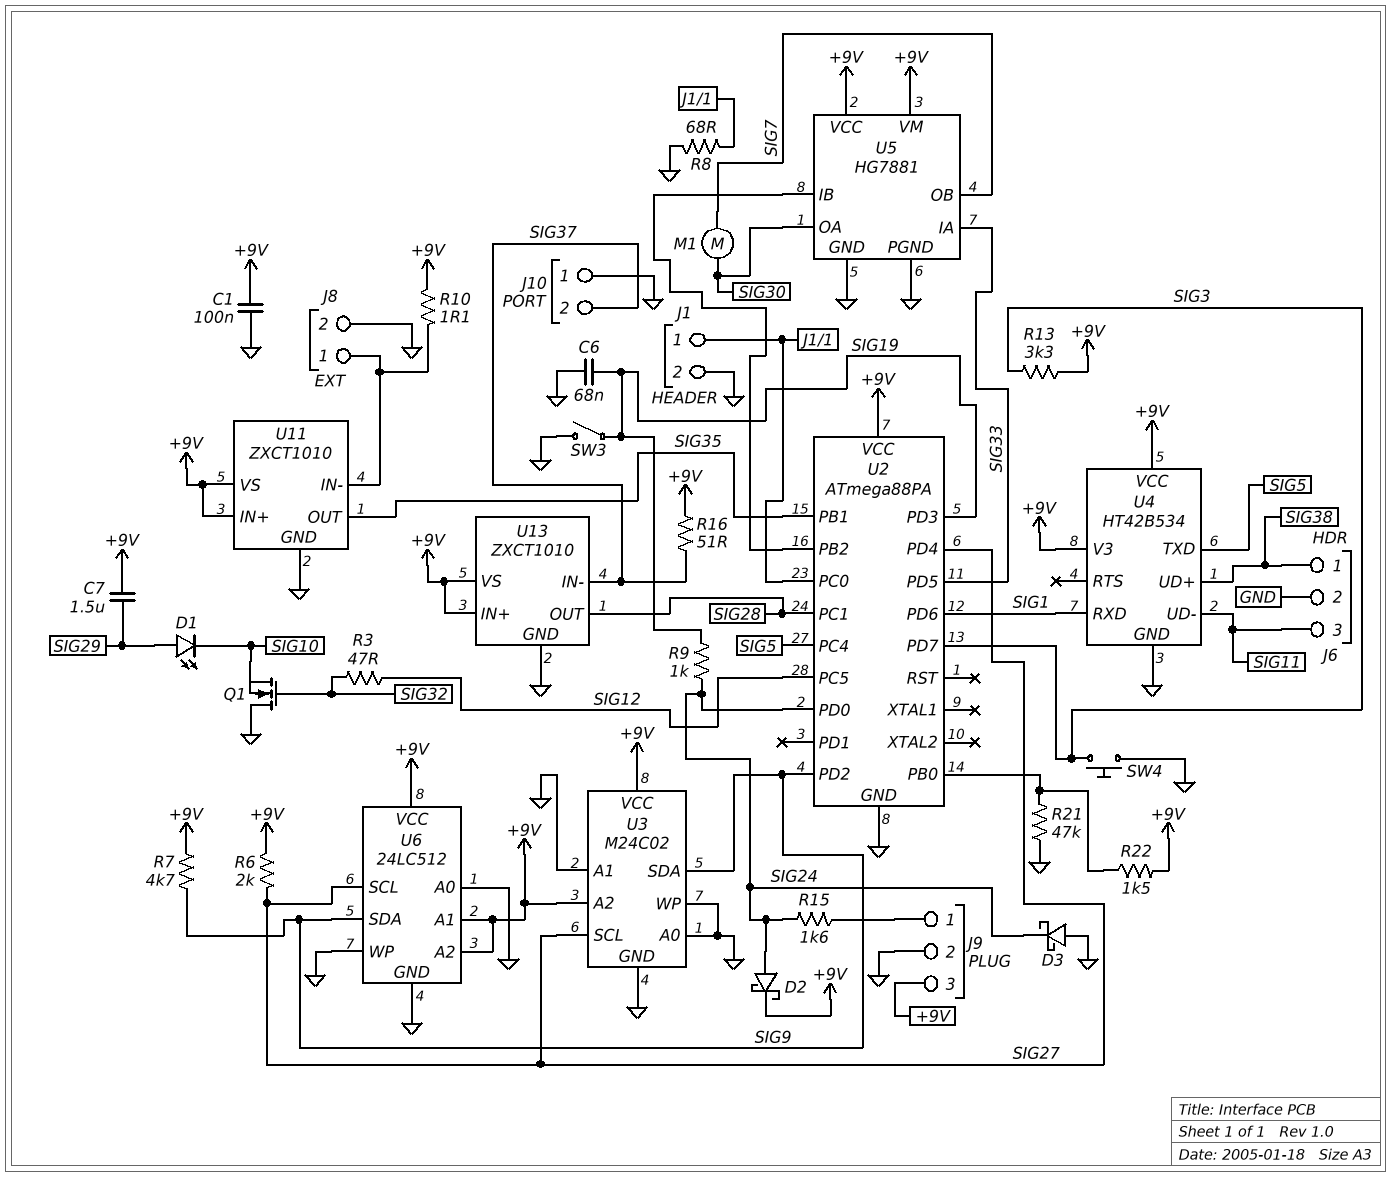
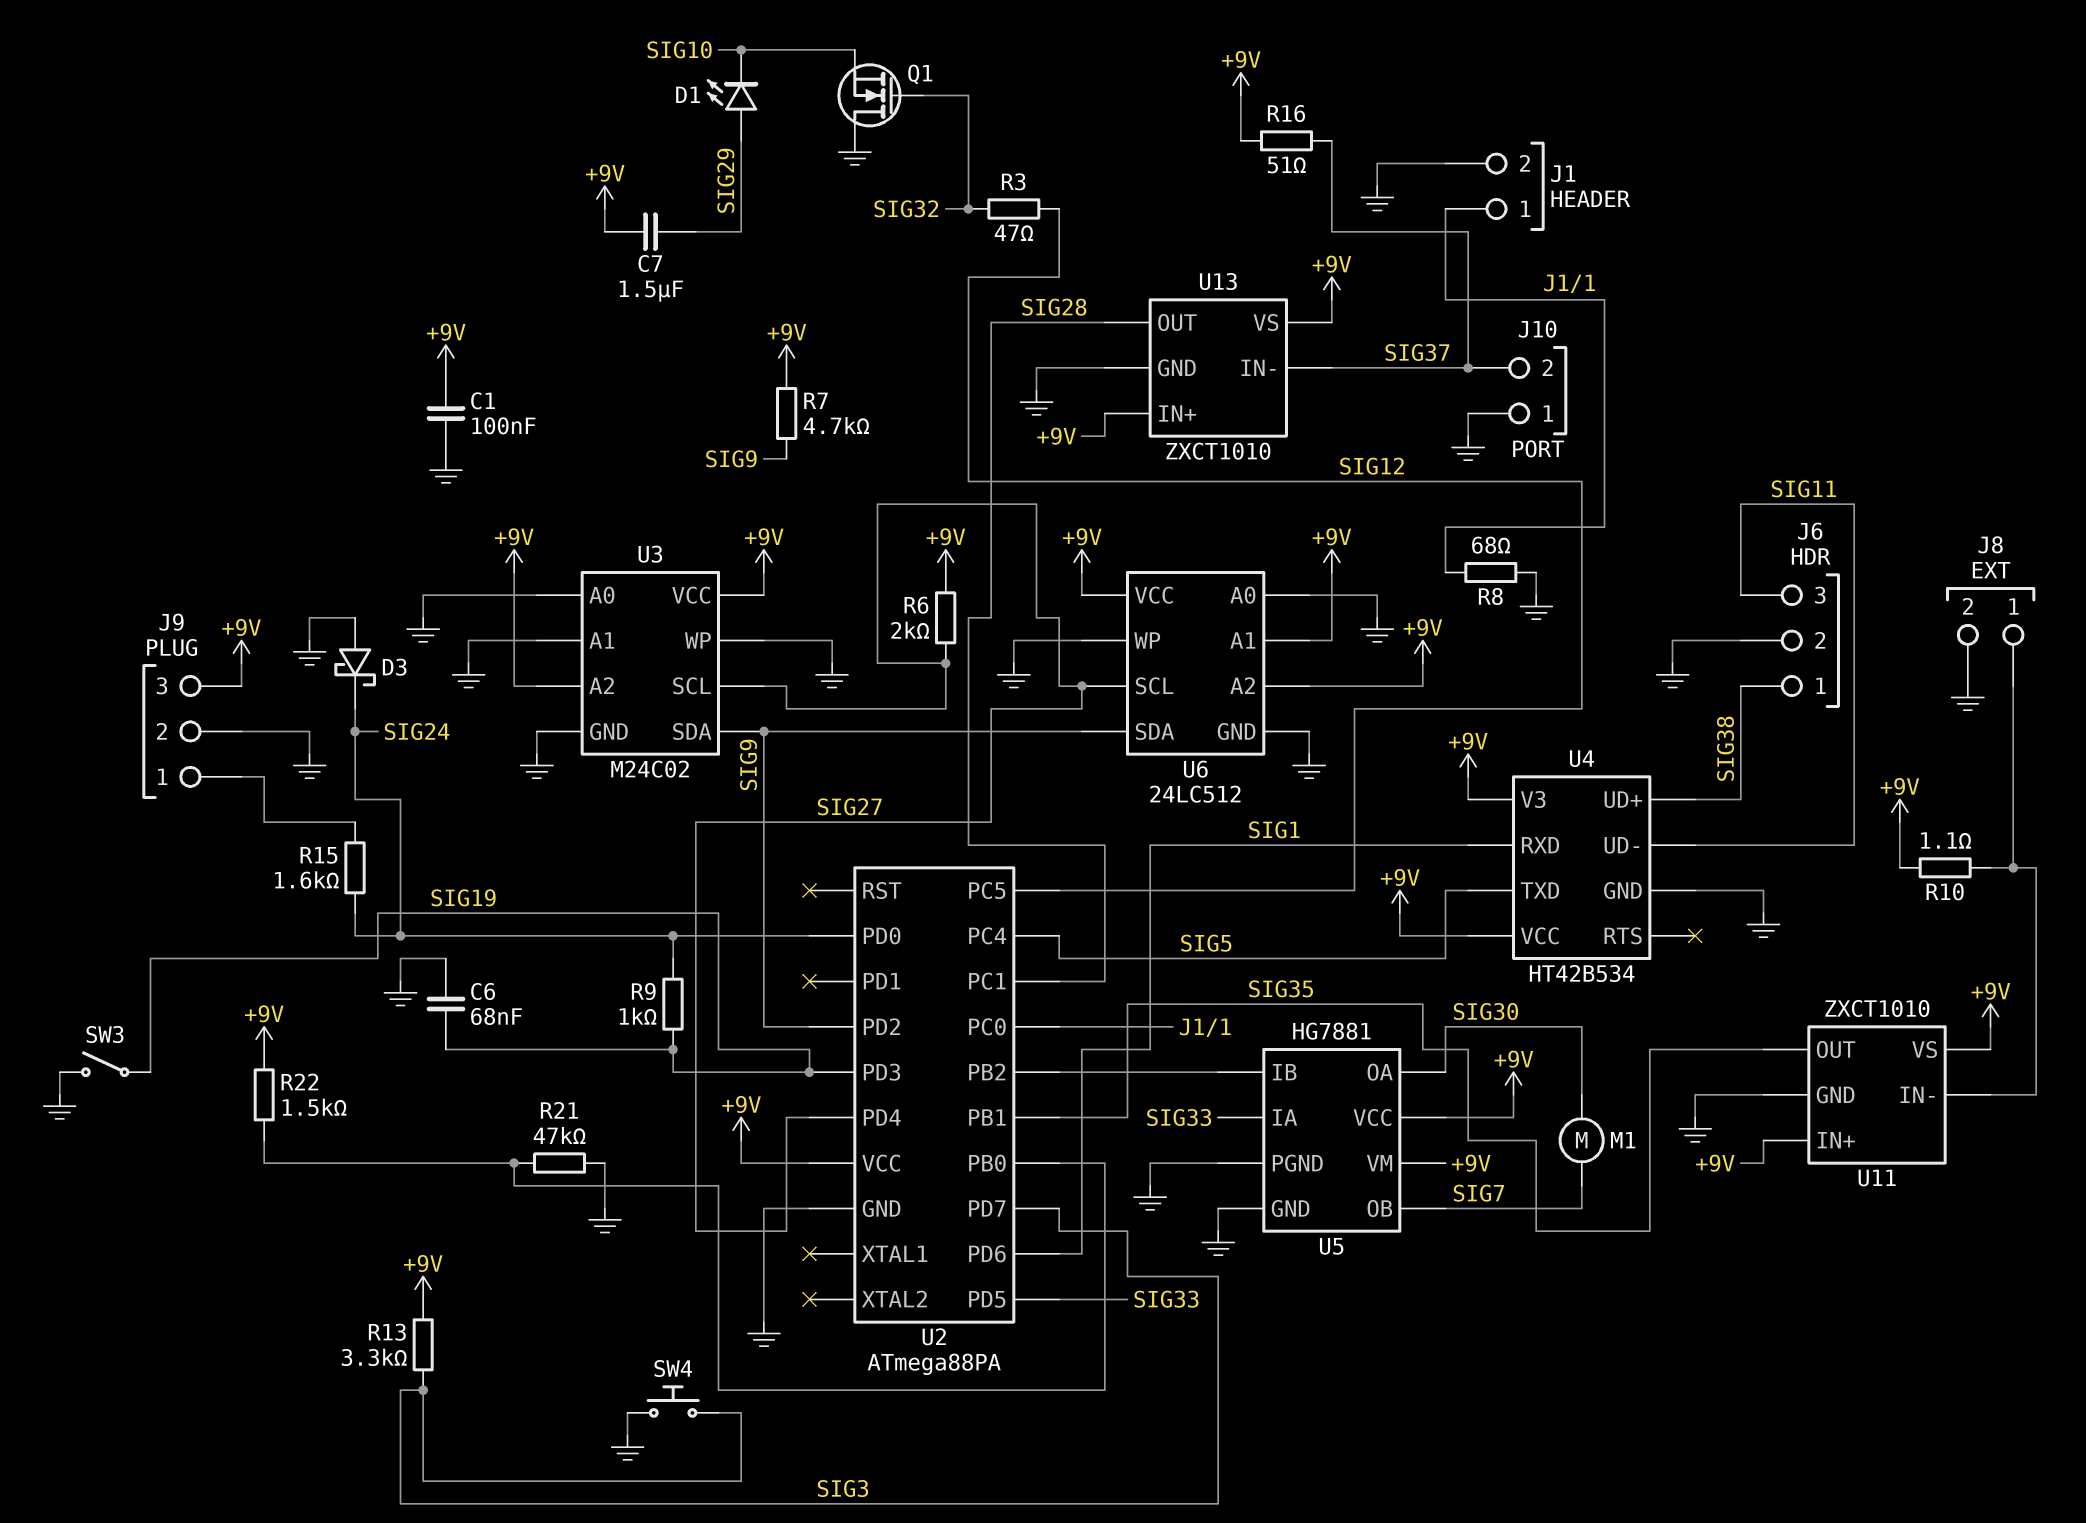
D2: schottky (A SIG24, K +9V) -> none

